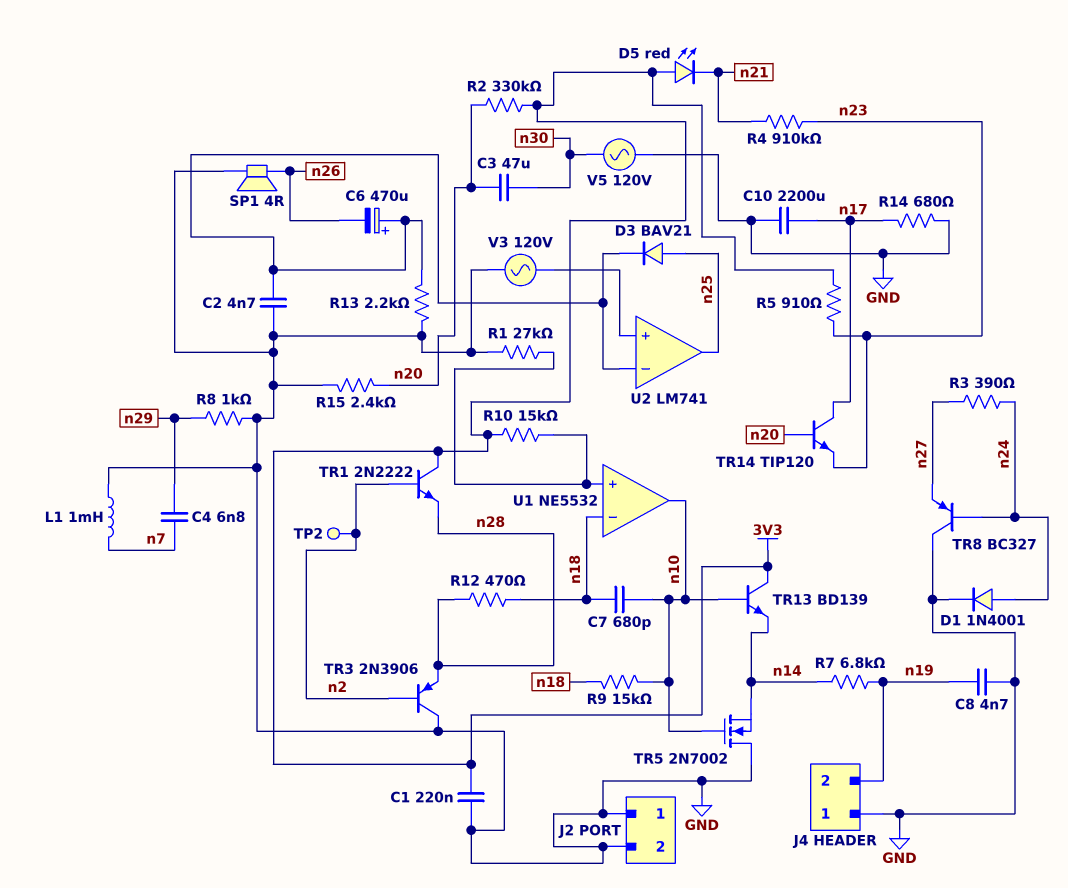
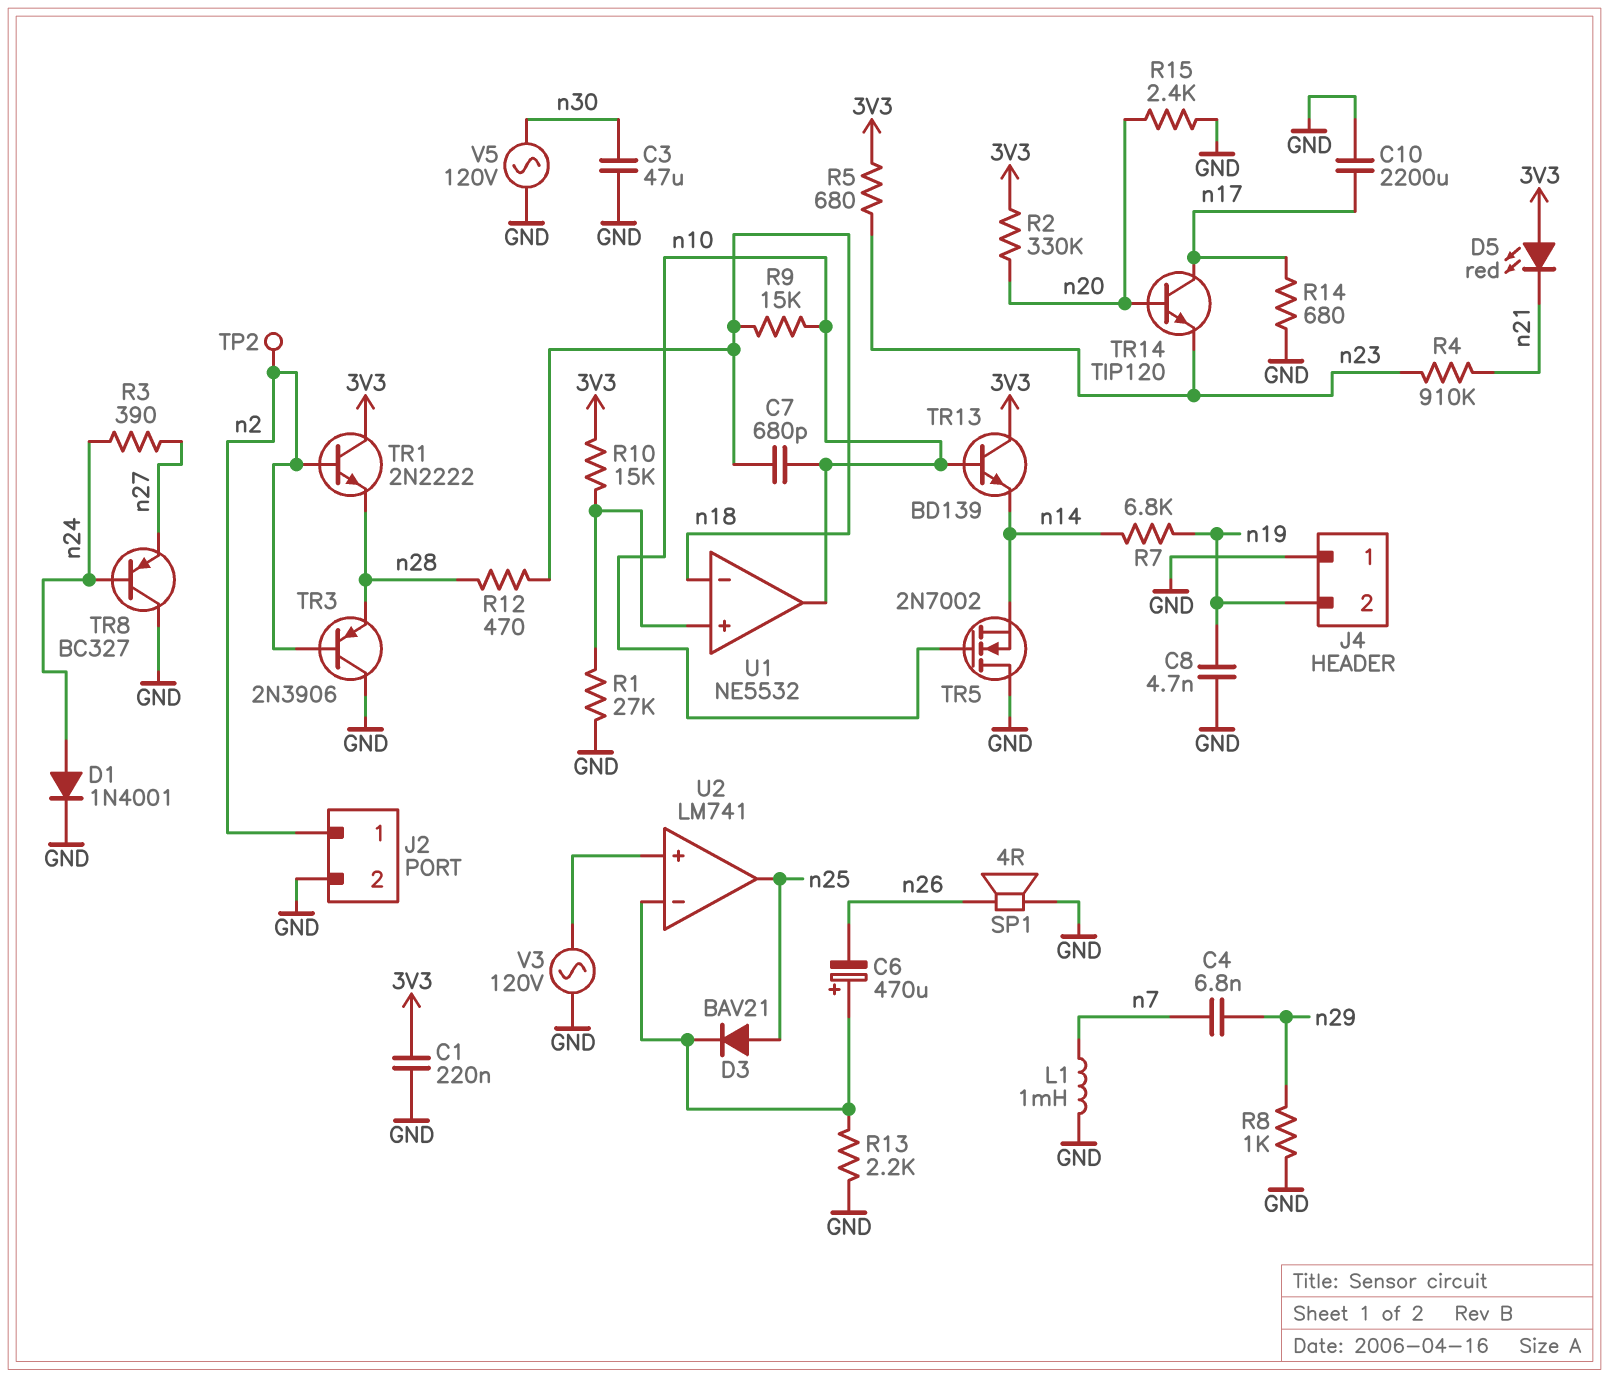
C2: 4.7nF (GND, U2/in-) -> none
C3: 47uF (n20, n30) -> 47uF (GND, n30)
J2 pin 1: GND -> n2
R5: 910 (3V3, n23) -> 680 (3V3, n23)

